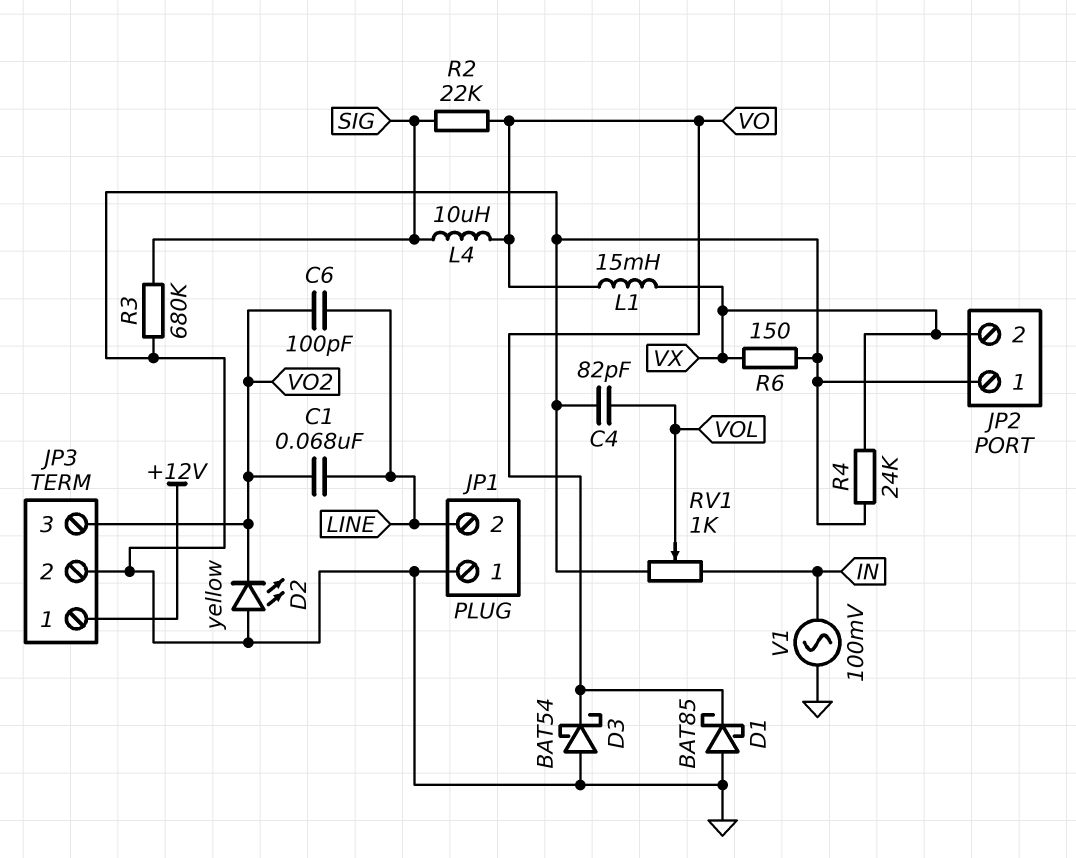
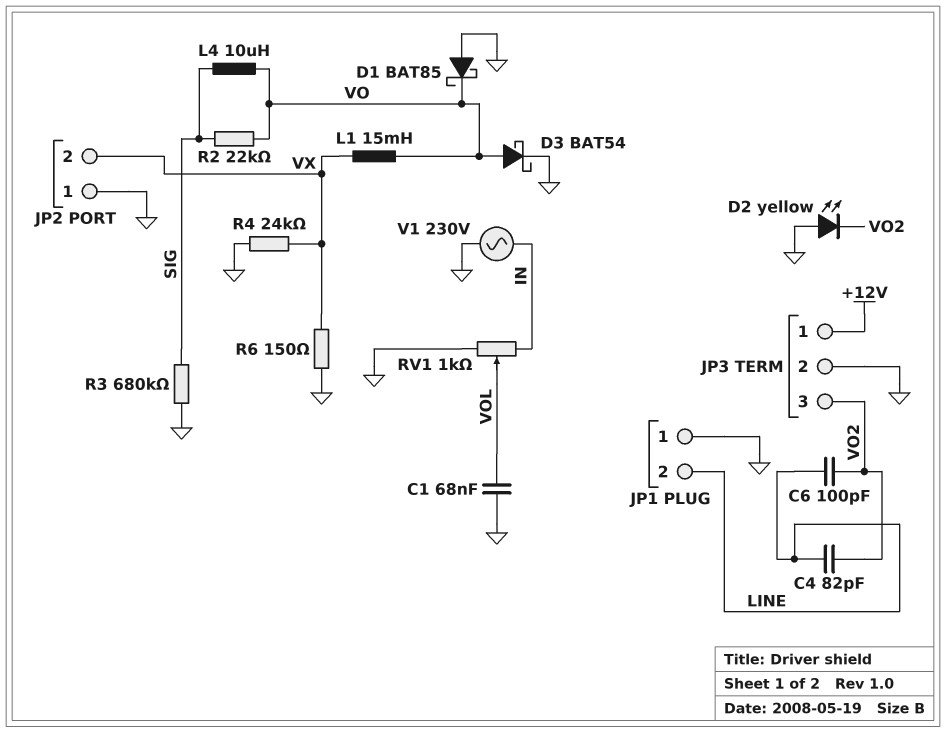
C1: 68nF (LINE, VO2) -> 68nF (GND, VOL)
C4: 82pF (GND, VOL) -> 82pF (LINE, VO2)
D3: schottky BAT54 (A GND, K VO) -> schottky BAT54 (A VO, K GND)
V1: AC 100mV (GND, IN) -> AC 230V (GND, IN)

